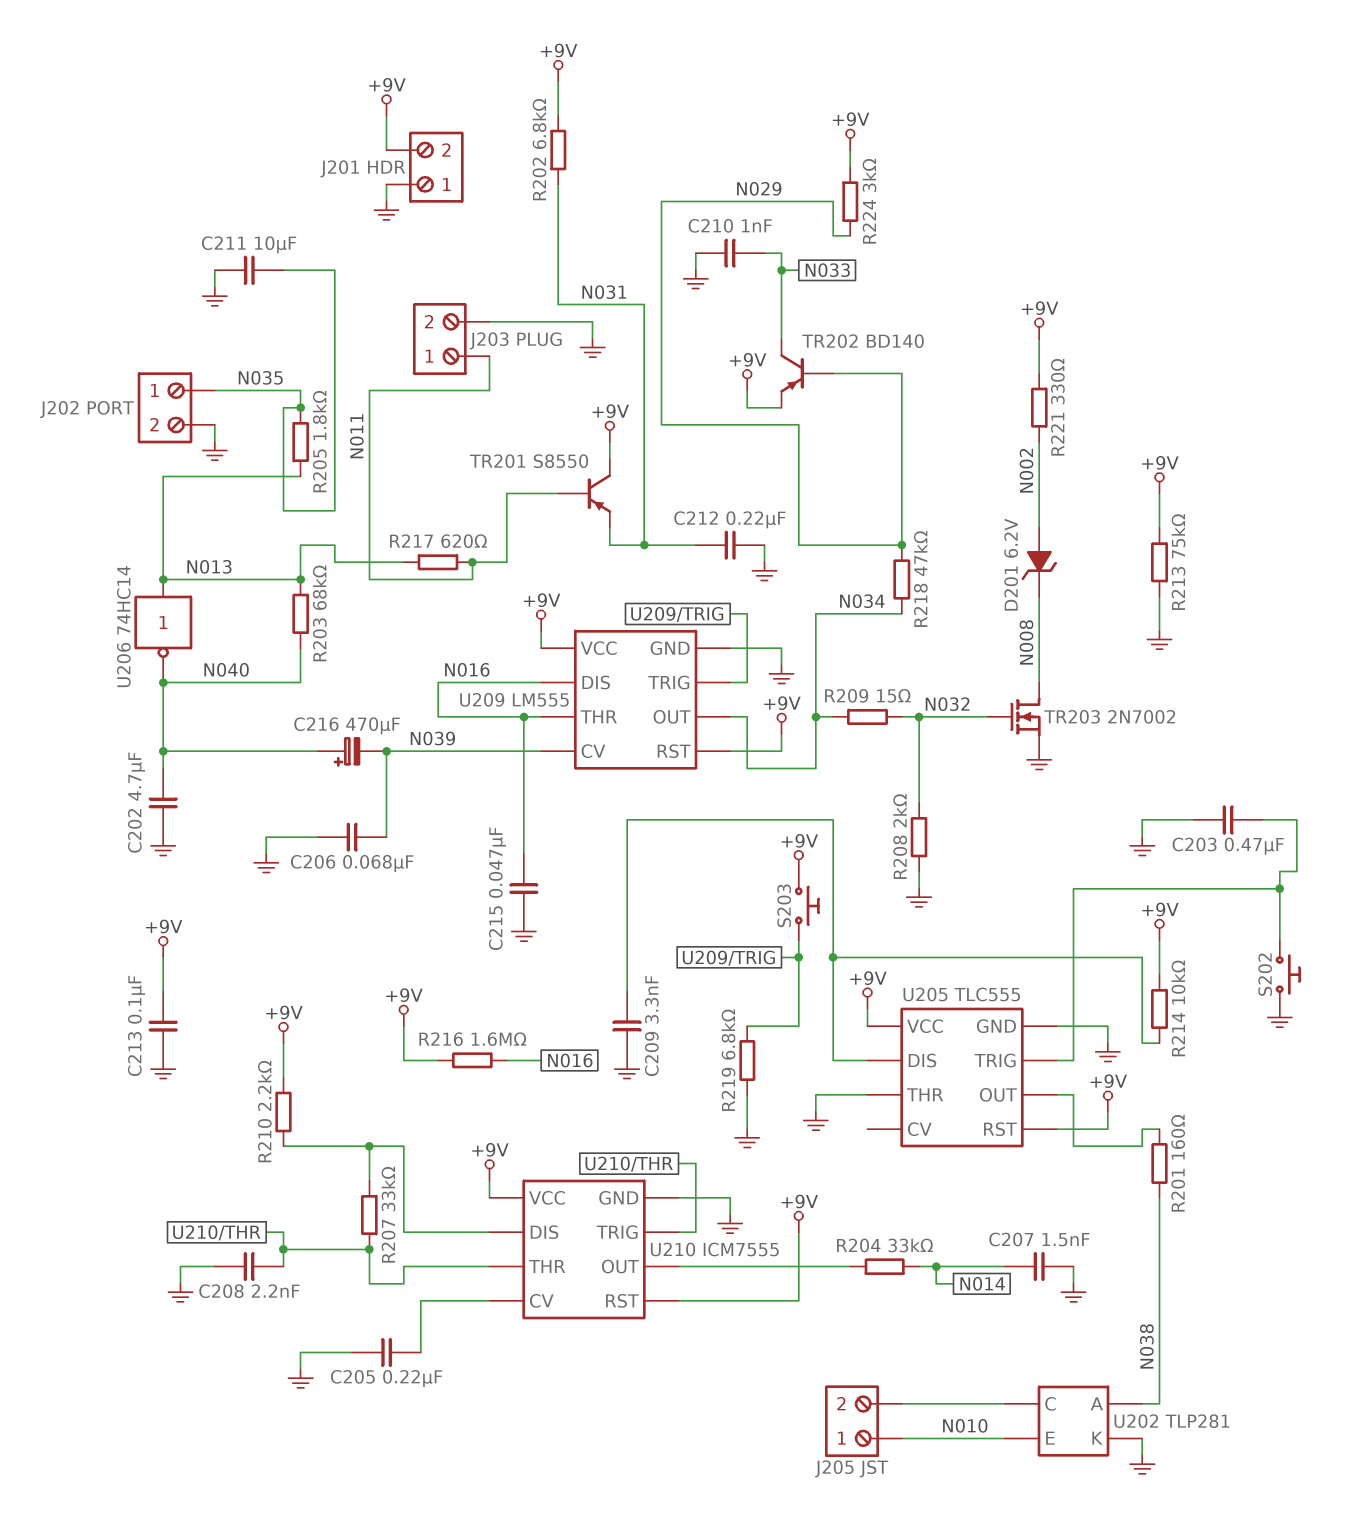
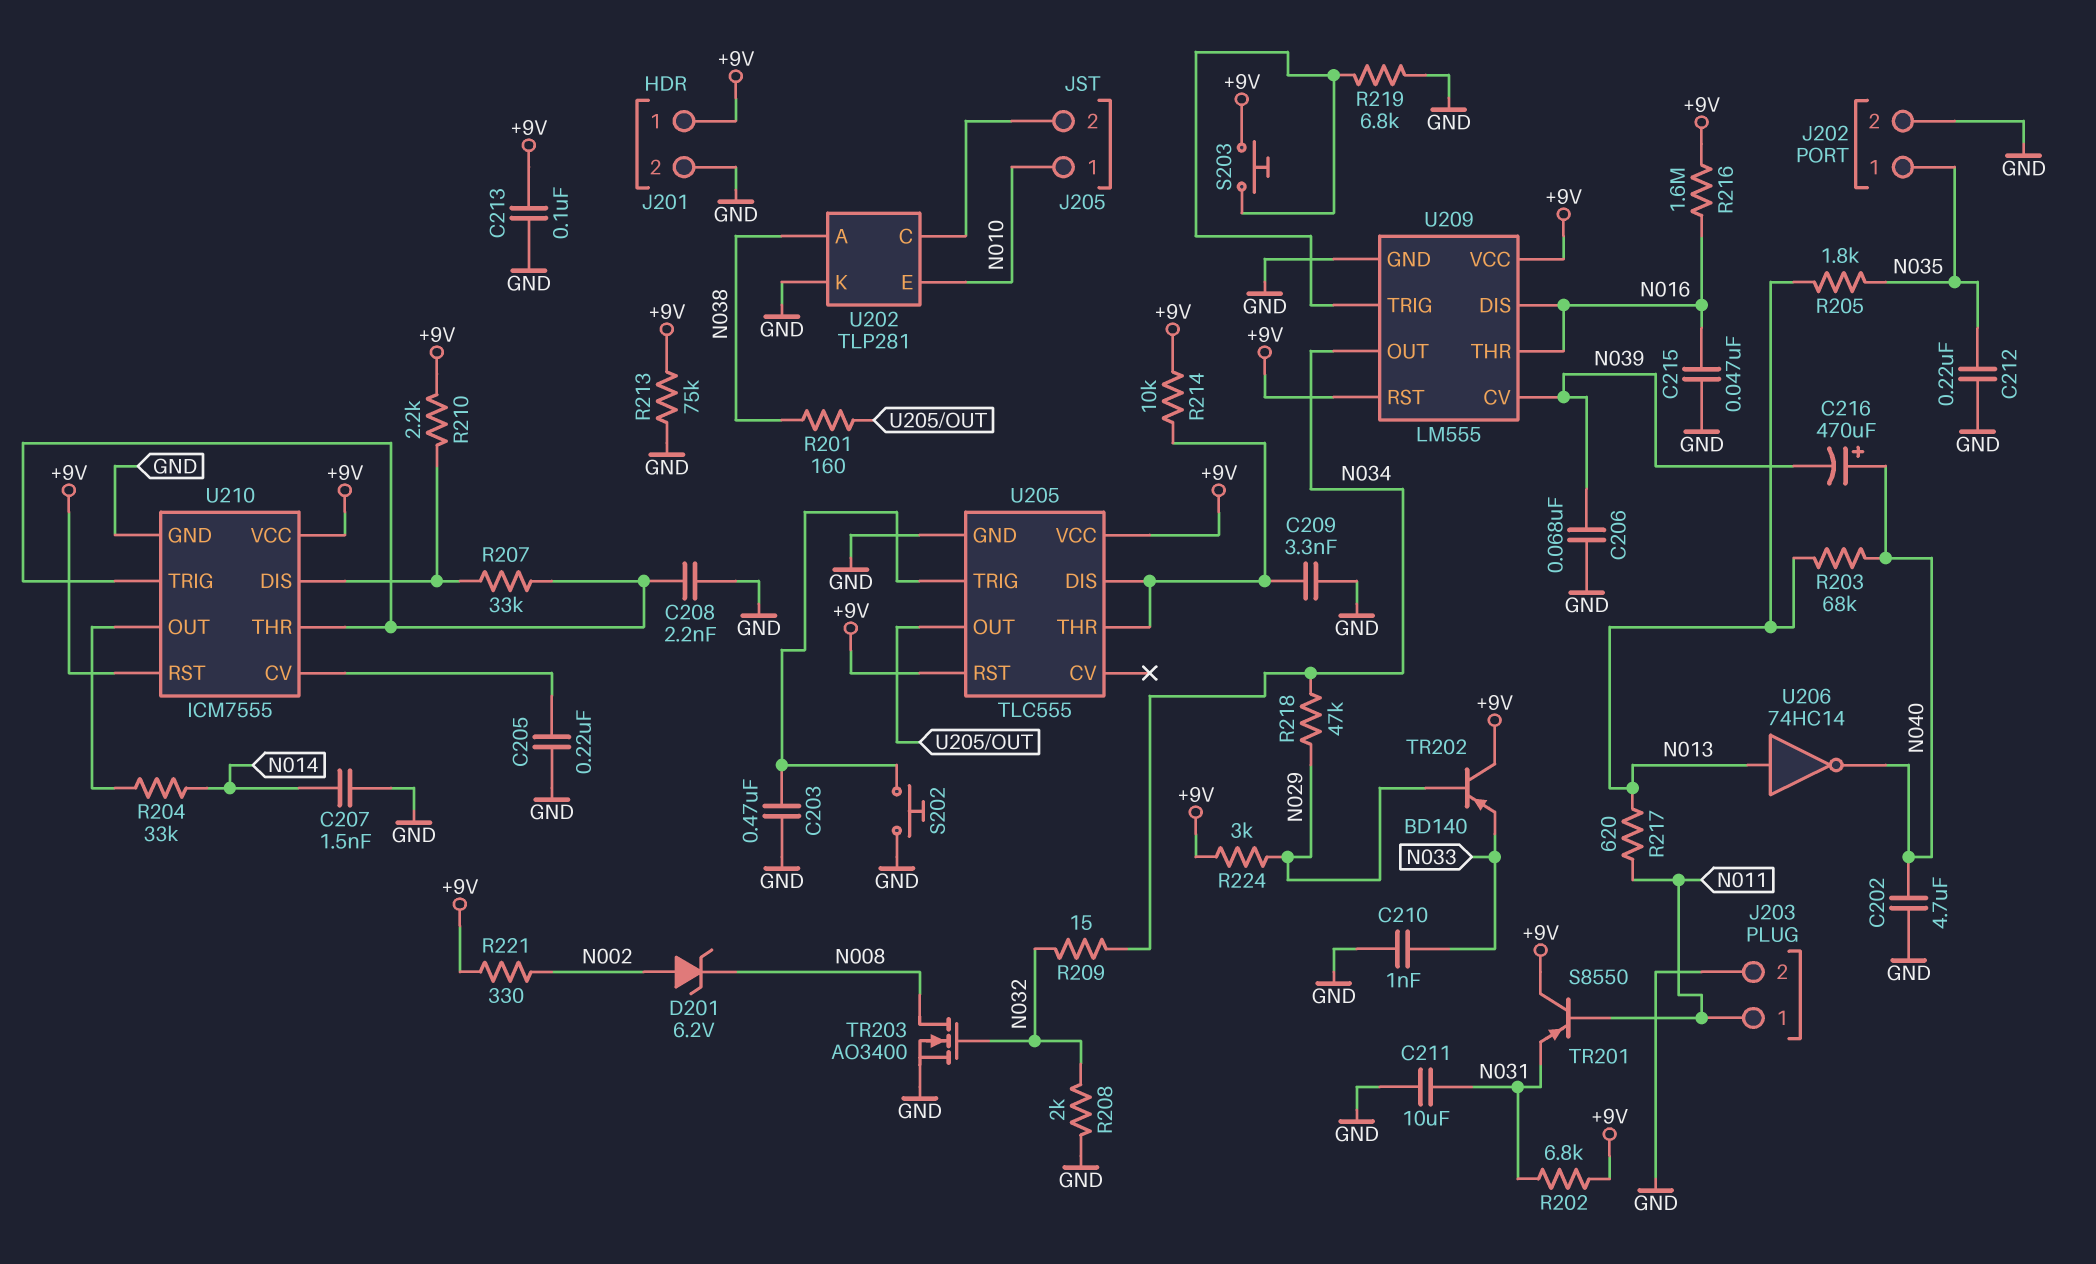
C211: 10uF (GND, N035) -> 10uF (GND, N031)
C212: 220nF (GND, N031) -> 220nF (GND, N035)
J201 pin 1: GND -> +9V
J201 pin 2: +9V -> GND
TR202: PNP BD140 (B N029, C N033, E +9V) -> PNP BD140 (B N029, C +9V, E N033)
TR203: NMOS 2N7002 (G N032, D N008, S GND) -> NMOS AO3400 (G N032, D N008, S GND)
U205 pin THR: GND -> U205/DIS

